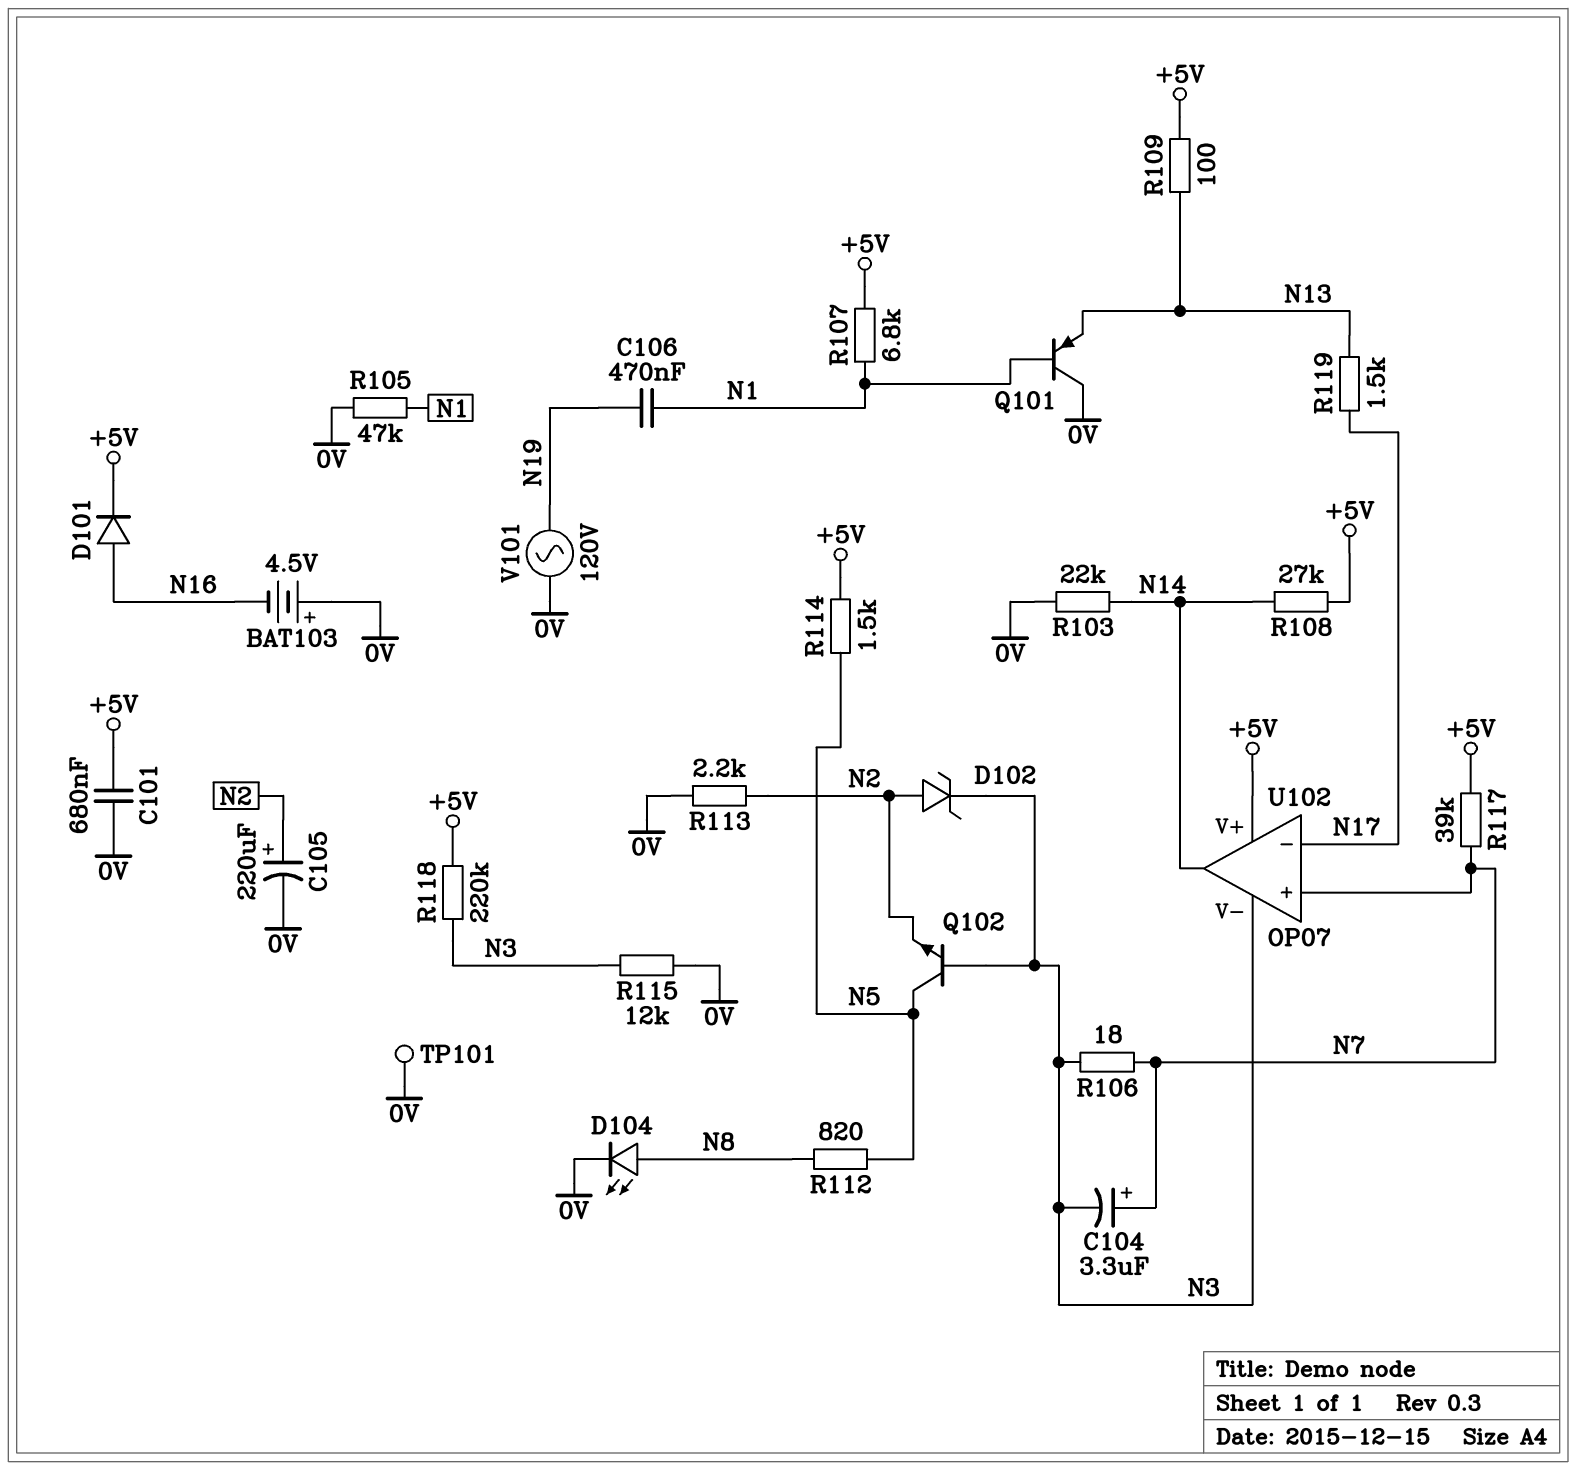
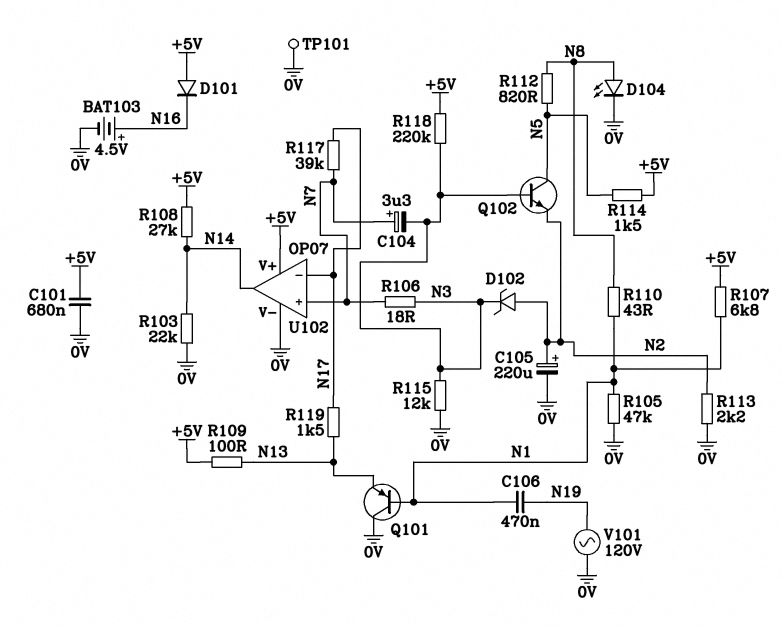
BAT103: 4.5V (plus 0V, minus N16) -> 4.5V (plus N16, minus 0V)
D101: diode (A N16, K +5V) -> diode (A +5V, K N16)
R110: none -> 43 (N1, N8)
R117: 39k (+5V, N7) -> 39k (N7, N17)
U102 pin V-: N3 -> 0V

